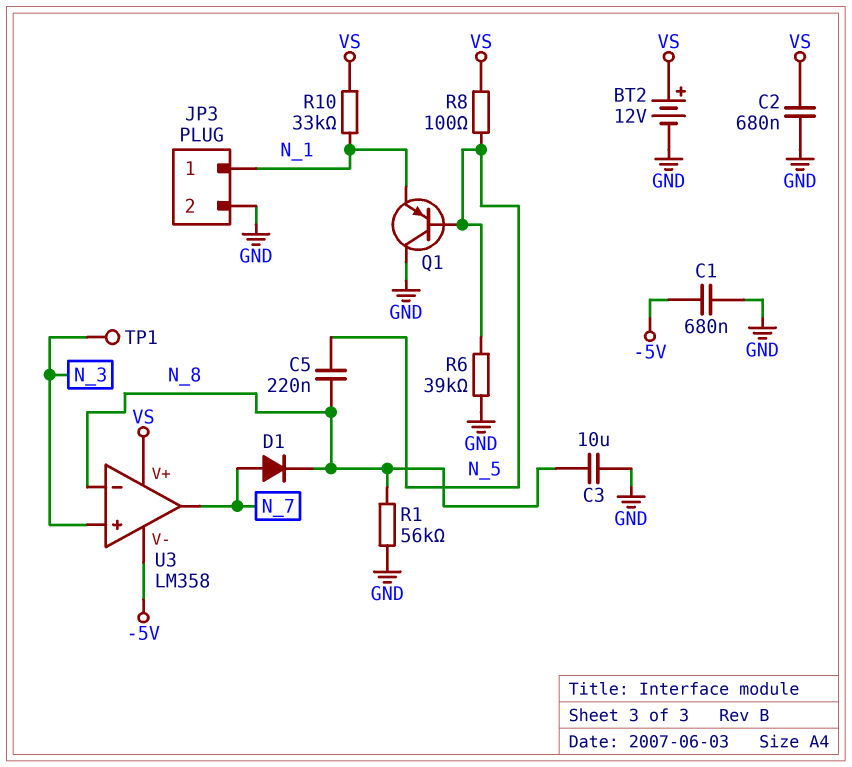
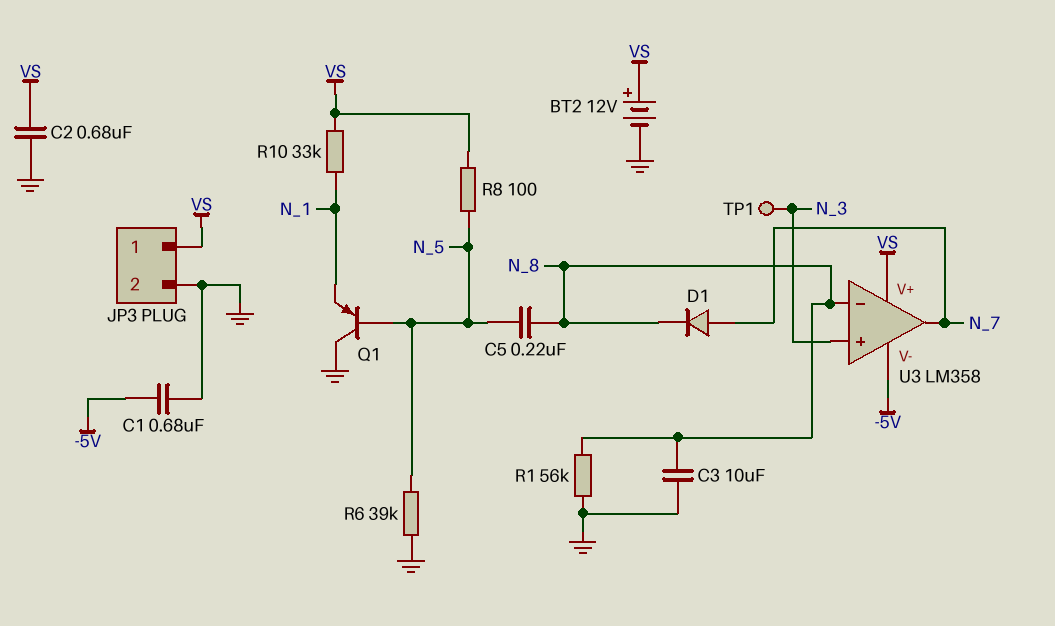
JP3 pin 1: N_1 -> VS

